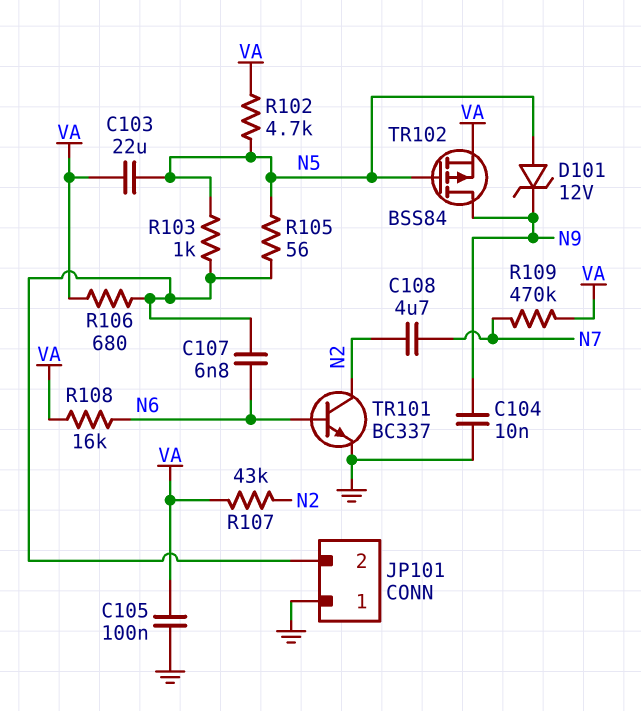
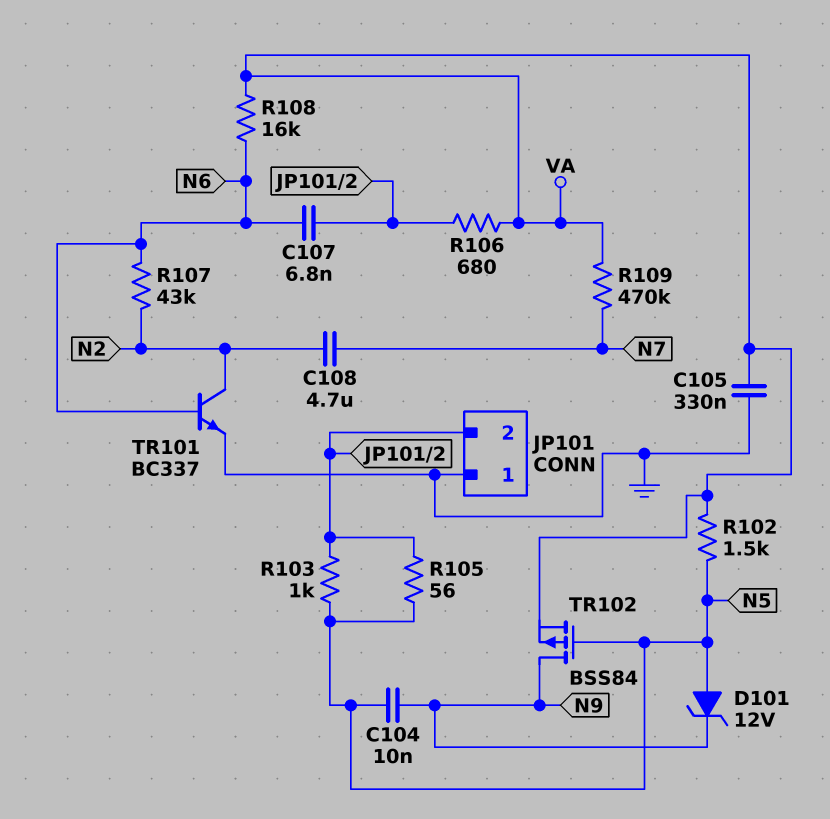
C103: 22uF (N5, VA) -> none
C104: 10nF (GND, N9) -> 10nF (N5, N9)
C105: 100nF (GND, VA) -> 330nF (GND, VA)
R102: 4.7k (N5, VA) -> 1.5k (N5, VA)
R107: 43k (N2, VA) -> 43k (N2, N6)

